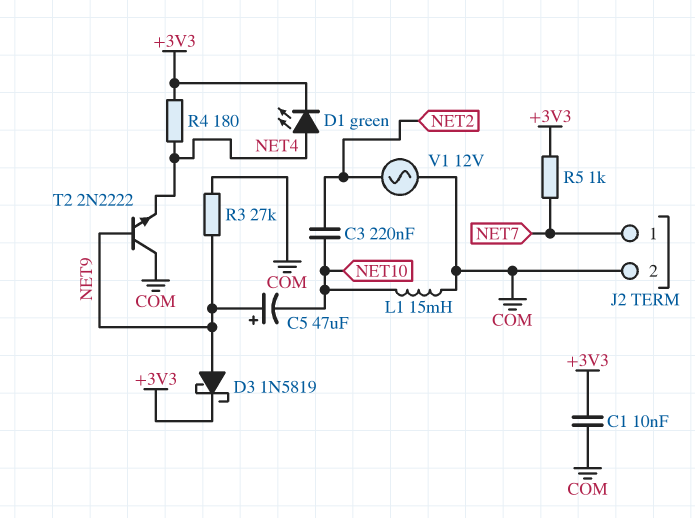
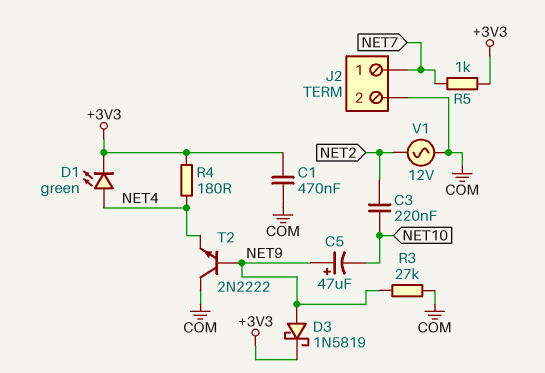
C1: 10nF (+3V3, COM) -> 470nF (+3V3, COM)
L1: 15mH (COM, NET10) -> none

